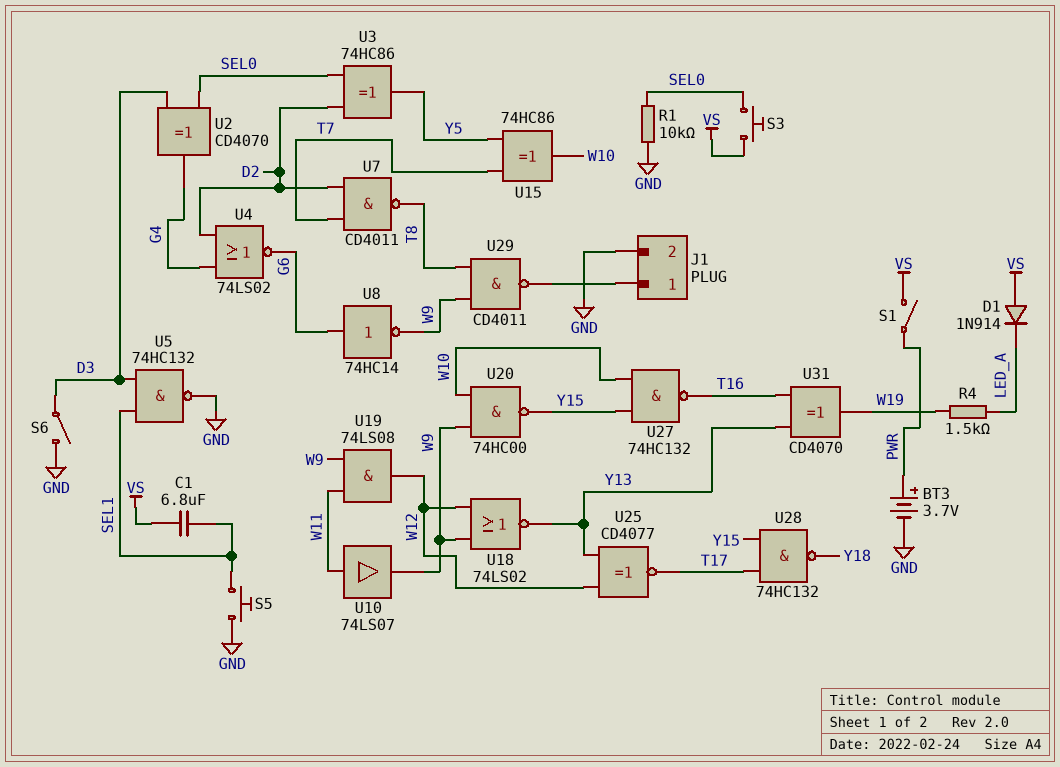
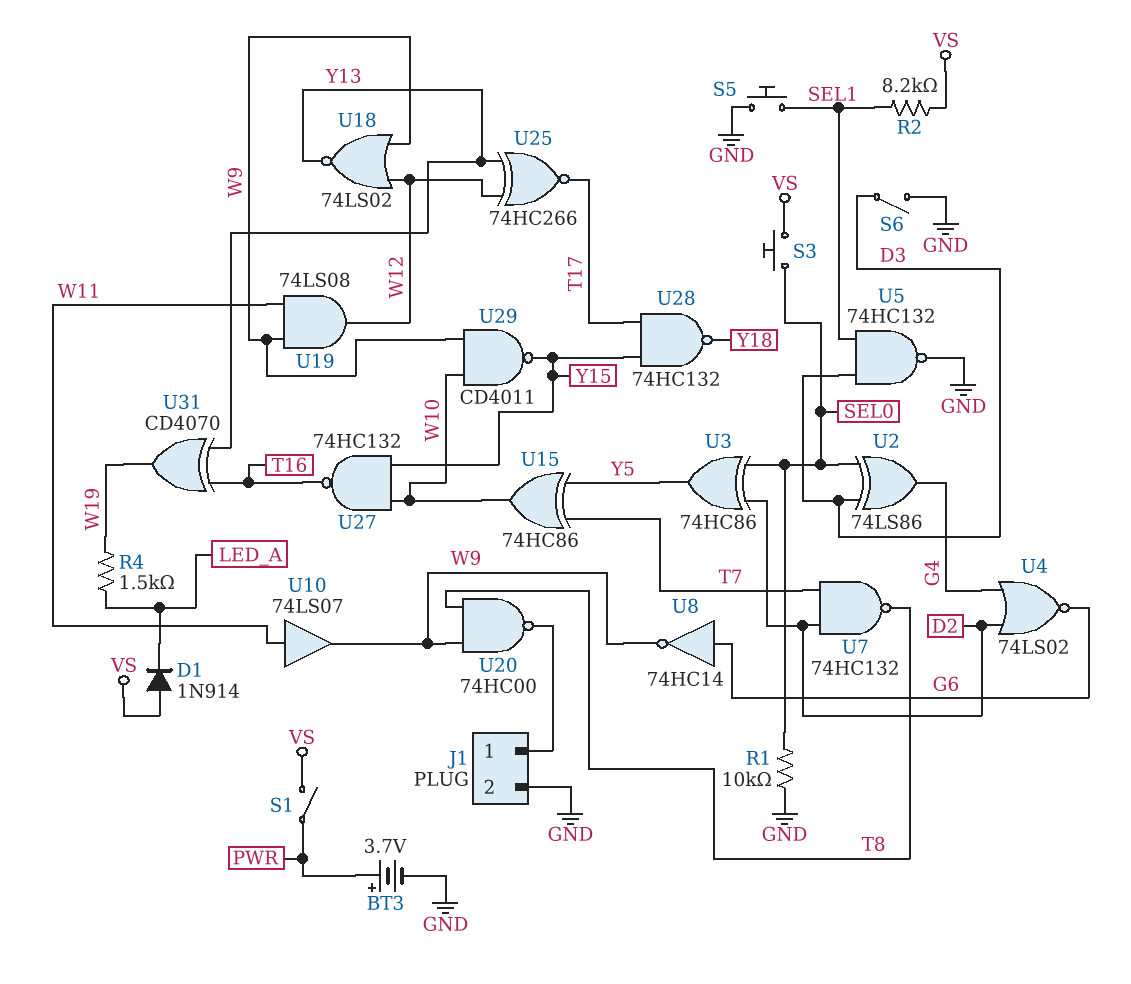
C1: 6.8uF (SEL1, VS) -> none
R2: none -> 8.2k (SEL1, VS)
U2: XOR CD4070 (in D3, in SEL0, out G4) -> XOR 74LS86 (in D3, in SEL0, out G4)
U7: NAND CD4011 (in D2, in T7, out T8) -> NAND 74HC132 (in D2, in T7, out T8)
U20: NAND 74HC00 (in W9, in W10, out Y15) -> NAND 74HC00 (in T8, in W9, out J1/1)
U25: XNOR CD4077 (in W12, in Y13, out T17) -> XNOR 74HC266 (in W12, in Y13, out T17)
U29: NAND CD4011 (in T8, in W9, out J1/1) -> NAND CD4011 (in W9, in W10, out Y15)

